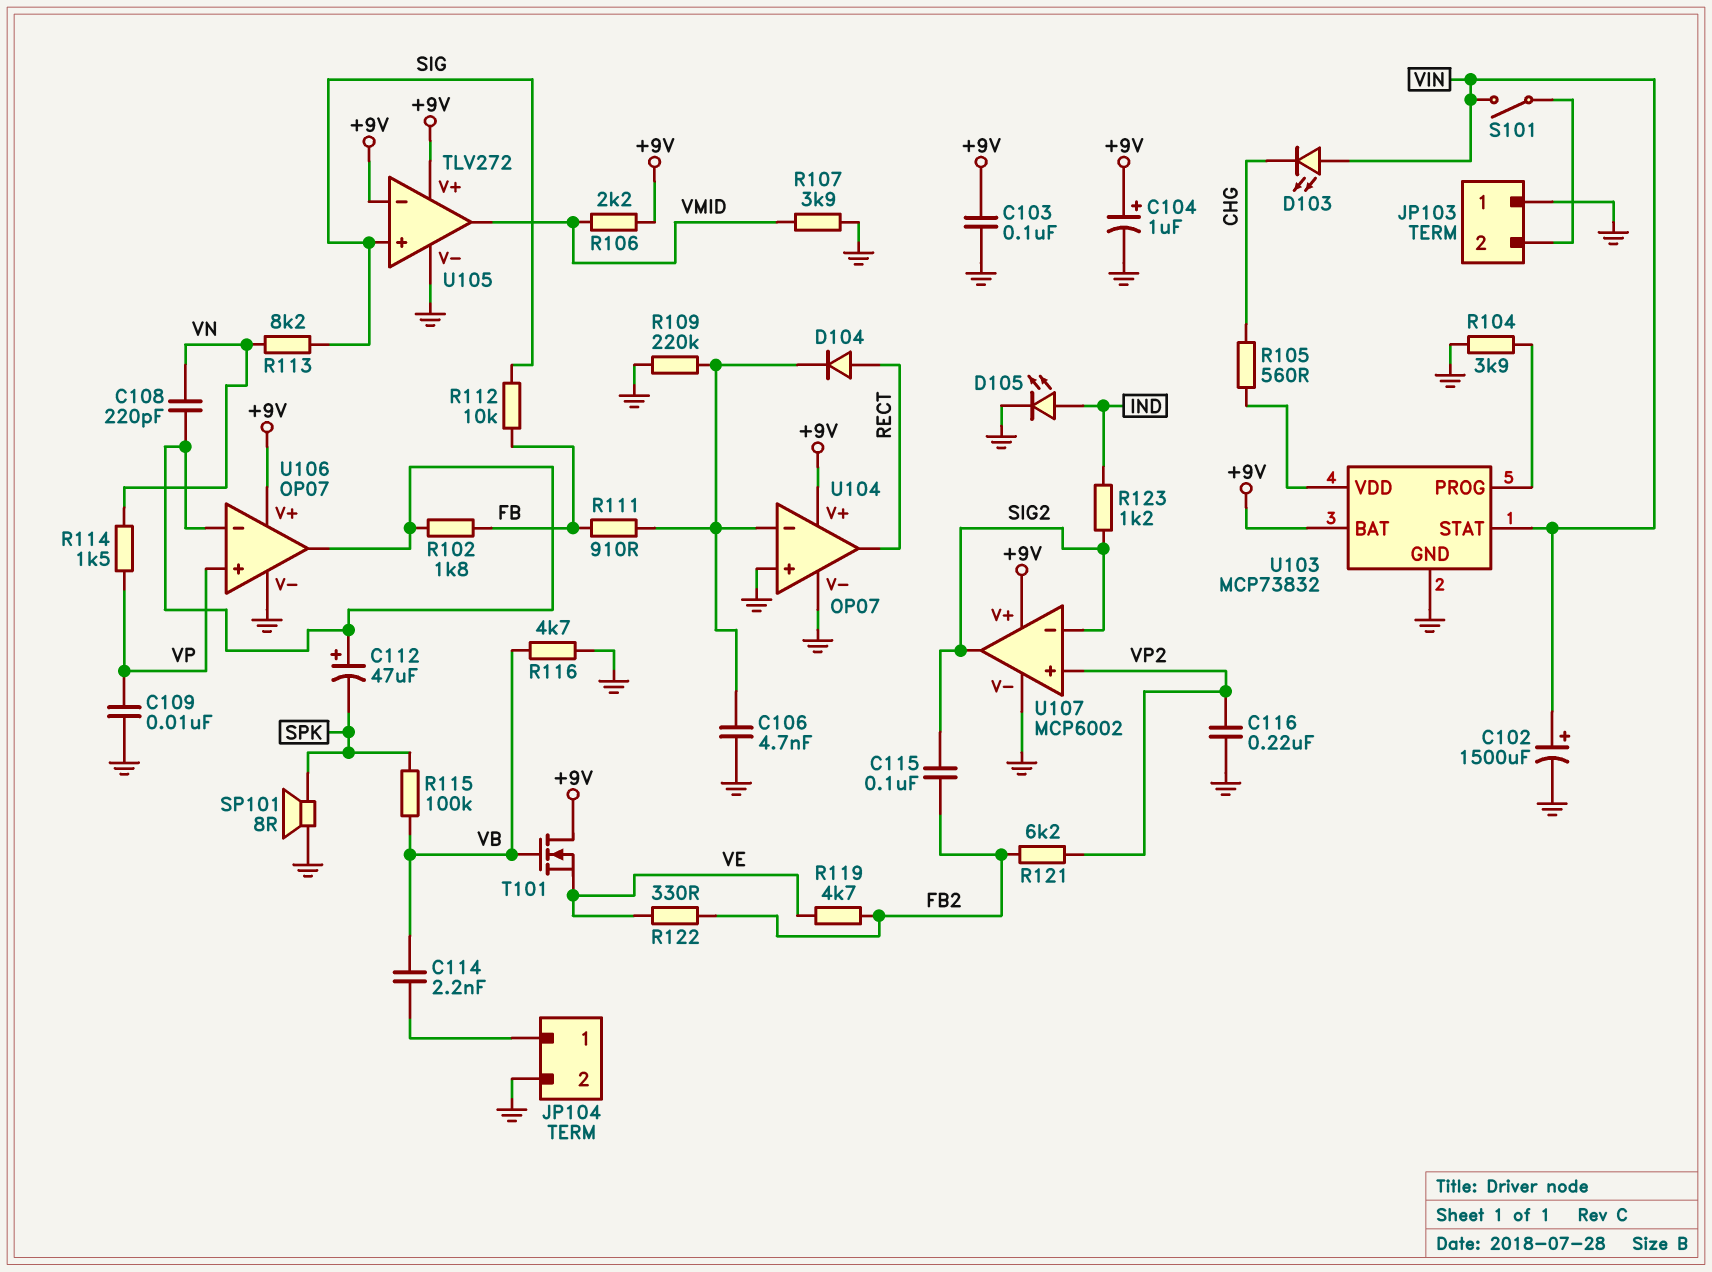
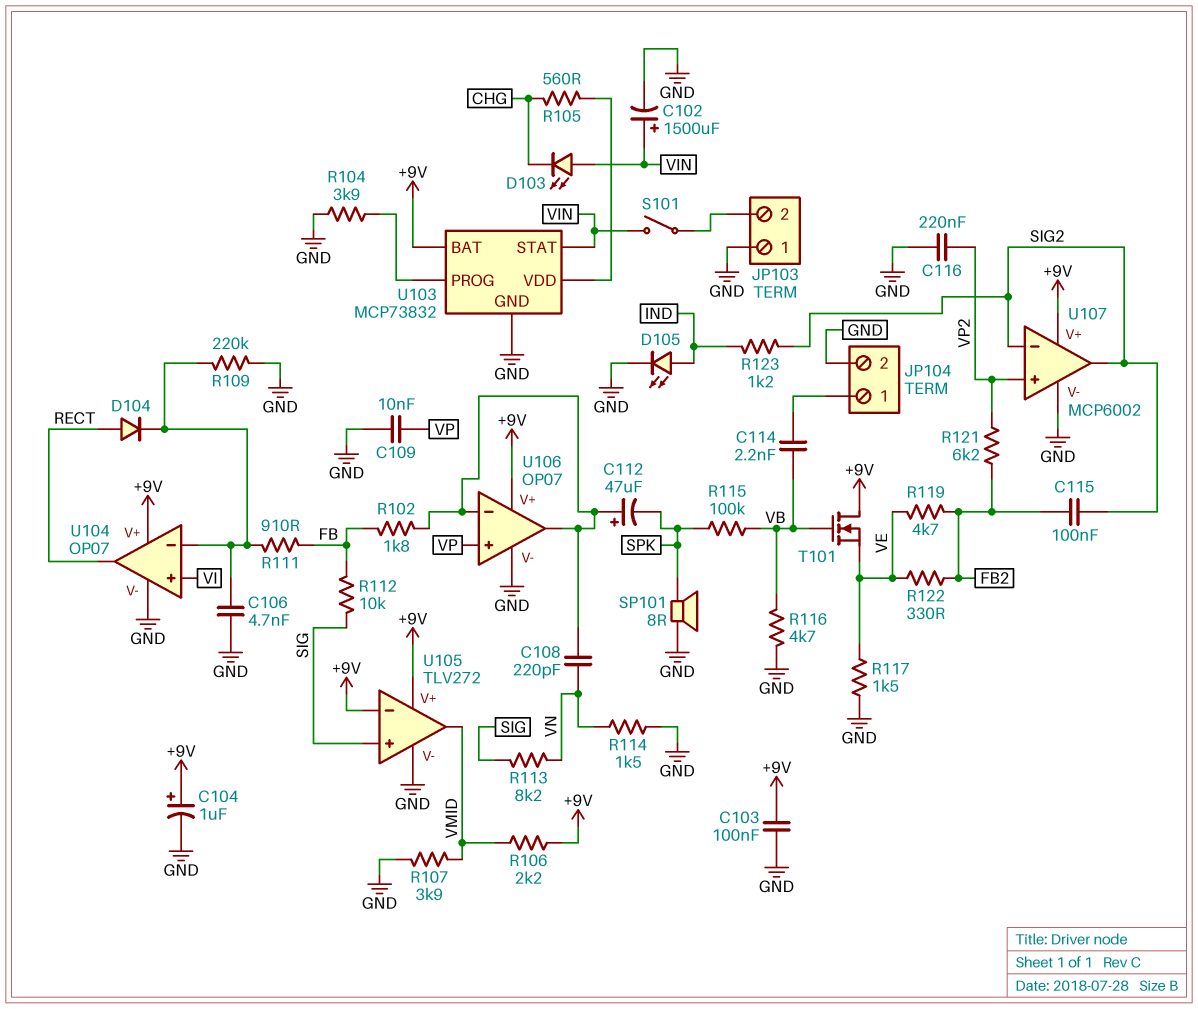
R114: 1.5k (VN, VP) -> 1.5k (GND, VN)
R117: none -> 1.5k (GND, VE)
U104 pin in+: GND -> VI

